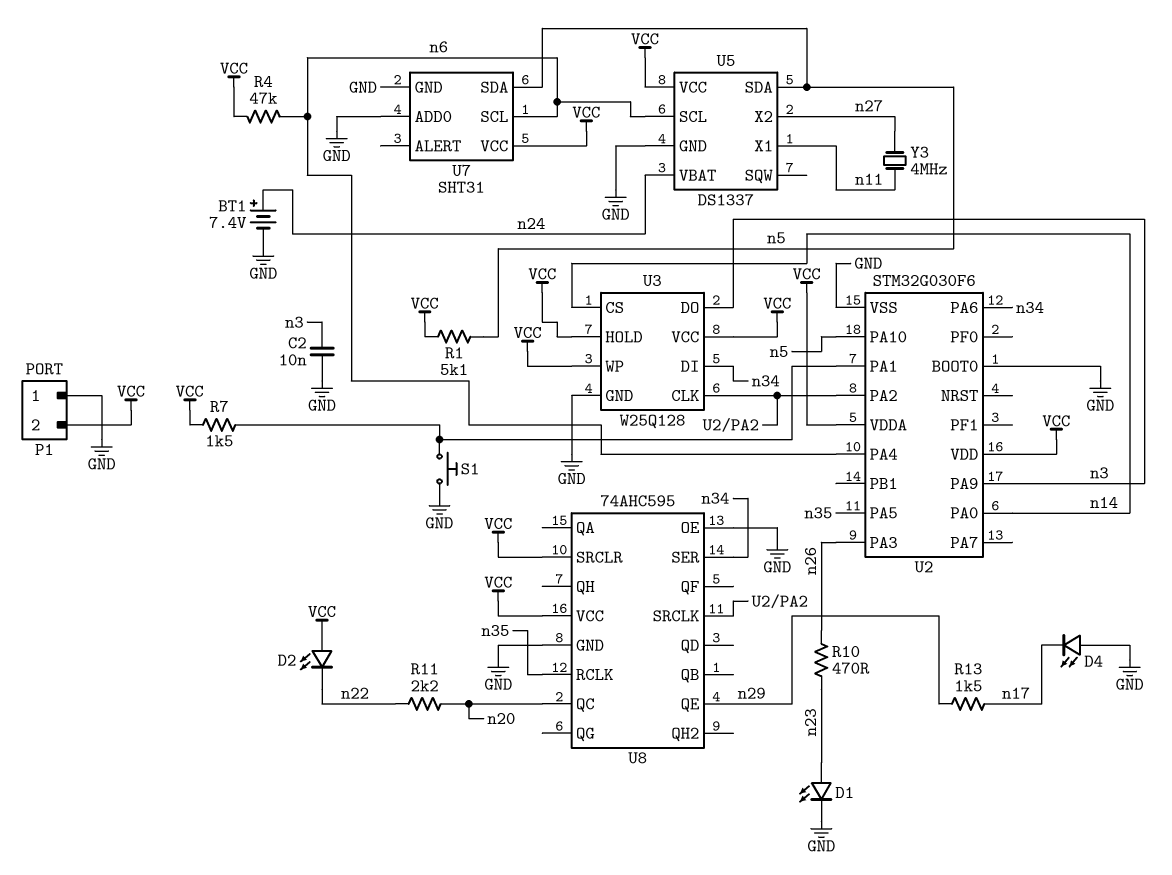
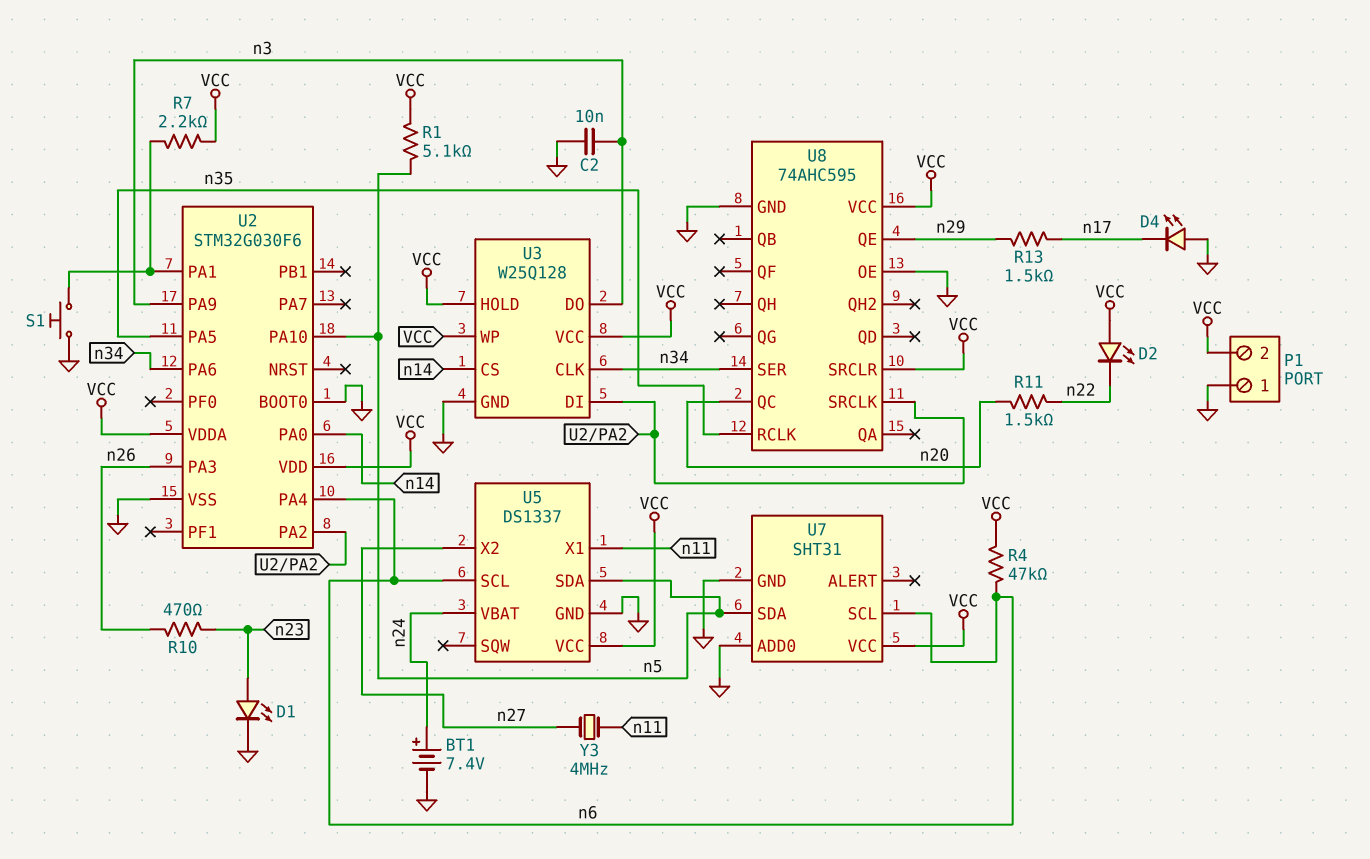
R7: 1.5k (U2/PA1, VCC) -> 2.2k (U2/PA1, VCC)
R11: 2.2k (n20, n22) -> 1.5k (n20, n22)
U3 pin CLK: U2/PA2 -> n34
U3 pin DI: n34 -> U2/PA2

